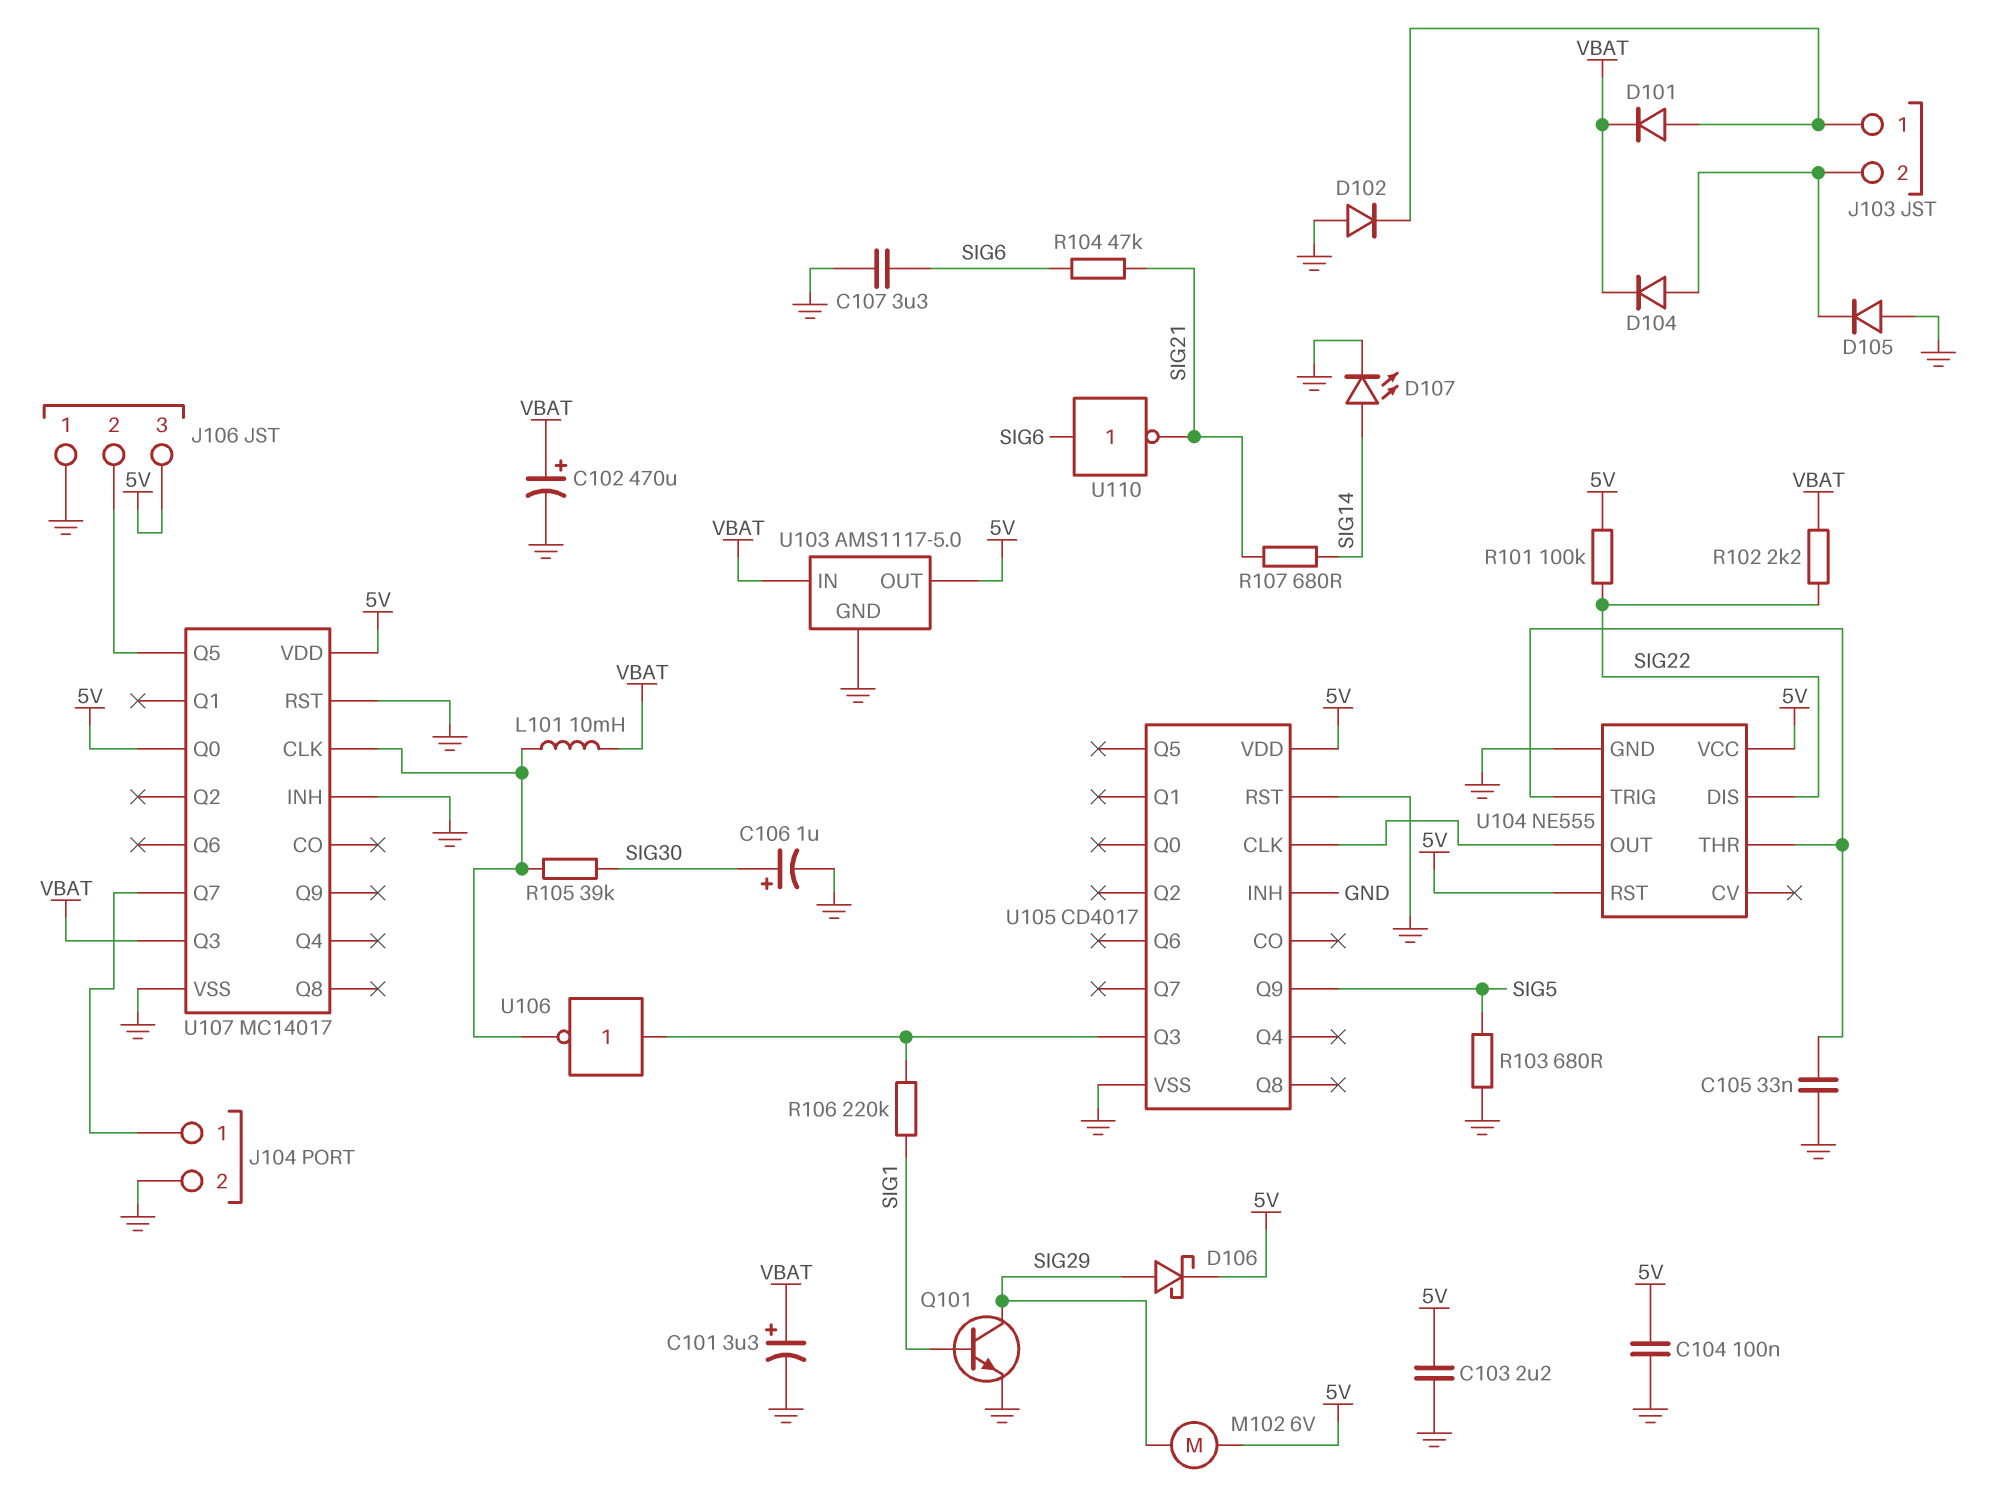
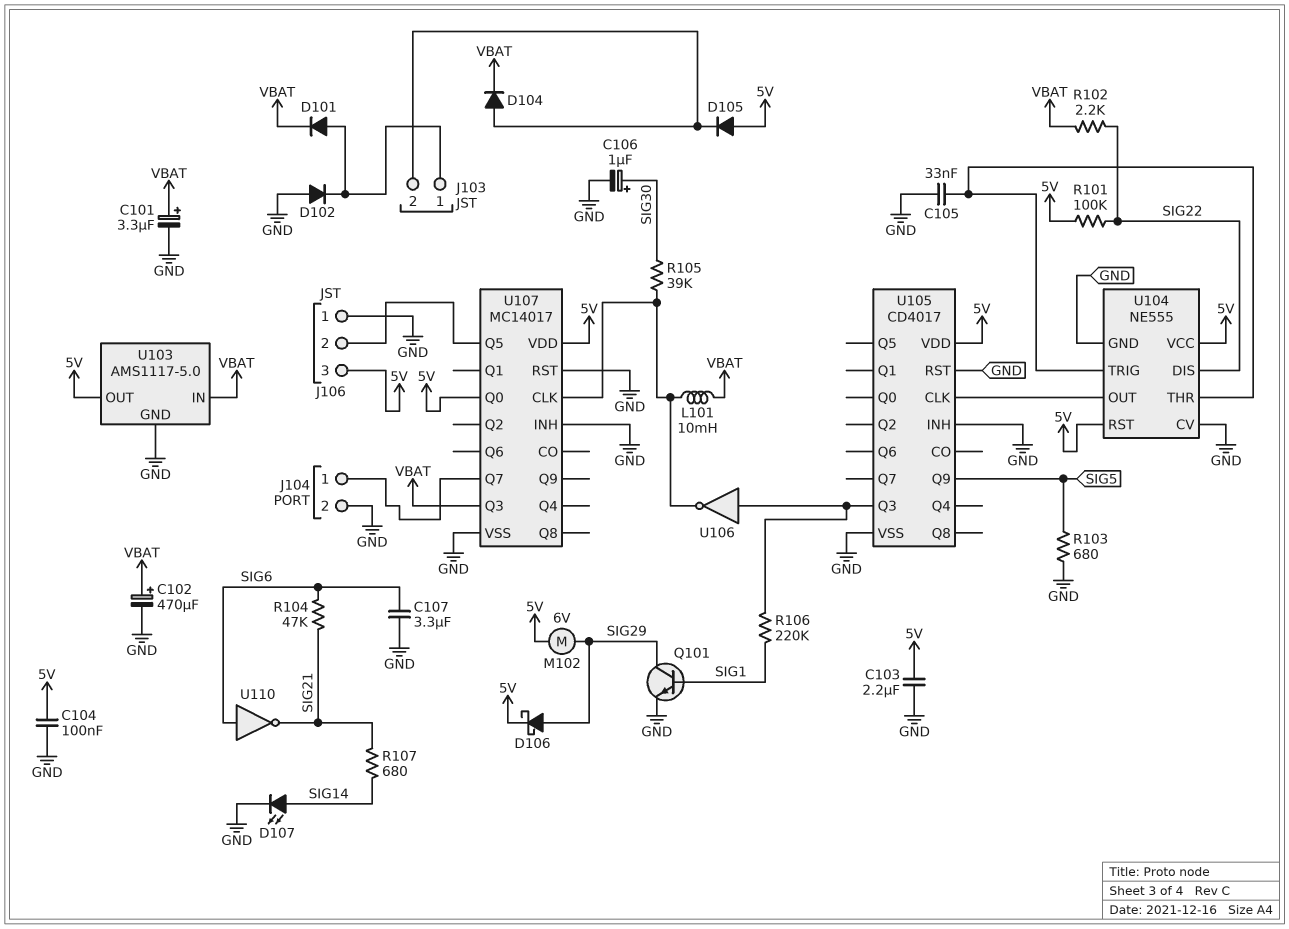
D105: diode (A GND, K J103/2) -> diode (A 5V, K J103/2)
U104 pin CV: none -> GND

